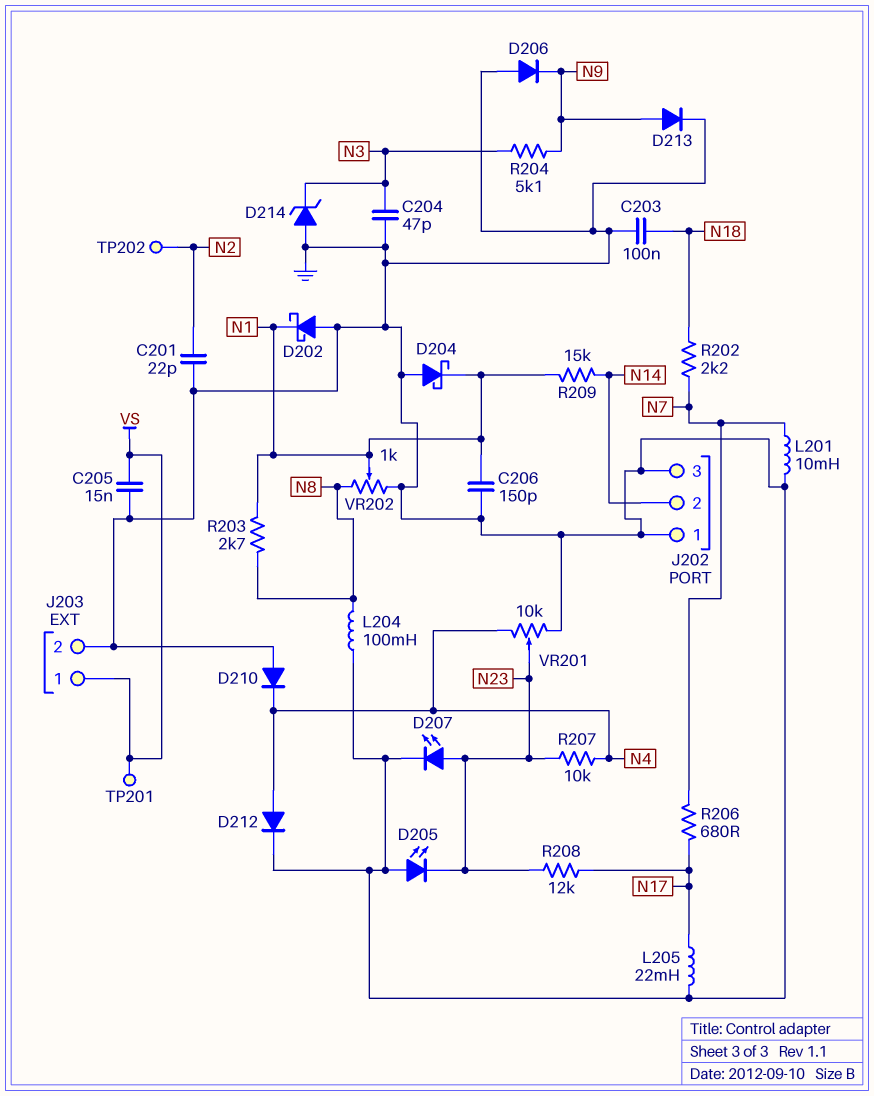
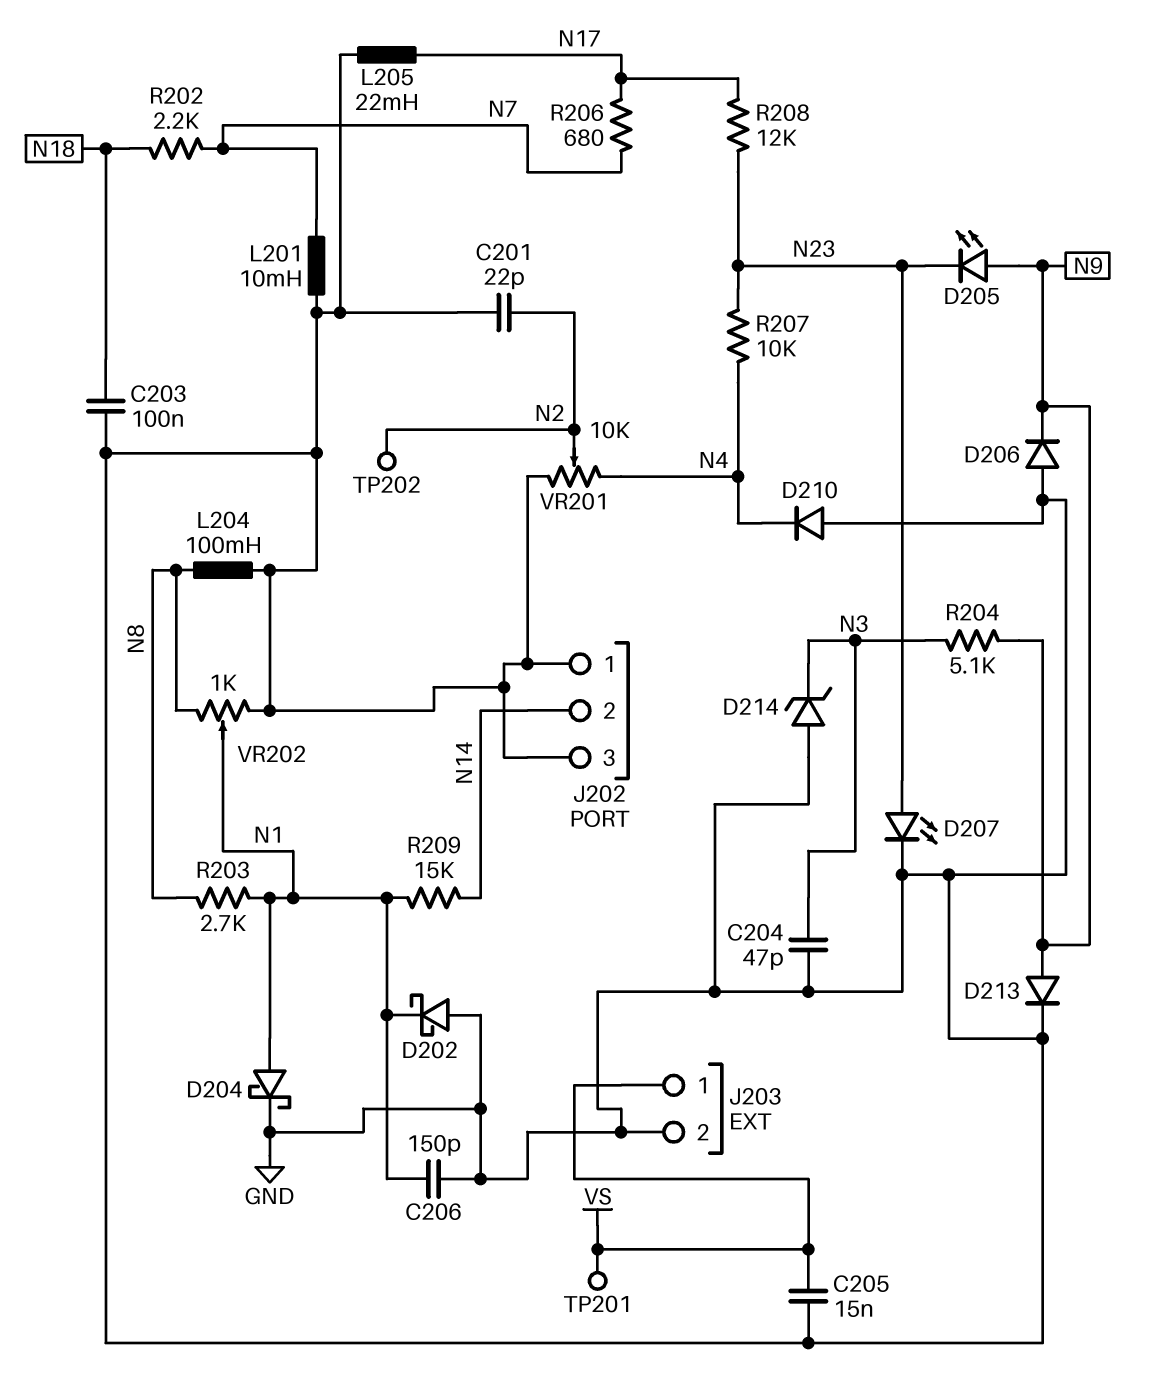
D204: schottky (A GND, K N1) -> schottky (A N1, K GND)
D205: LED (A GND, K N23) -> LED (A N9, K N23)
D212: diode (A N4, K GND) -> none
VR201: 10k (GND, N4, wiper N23) -> 10k (GND, N4, wiper N2)

